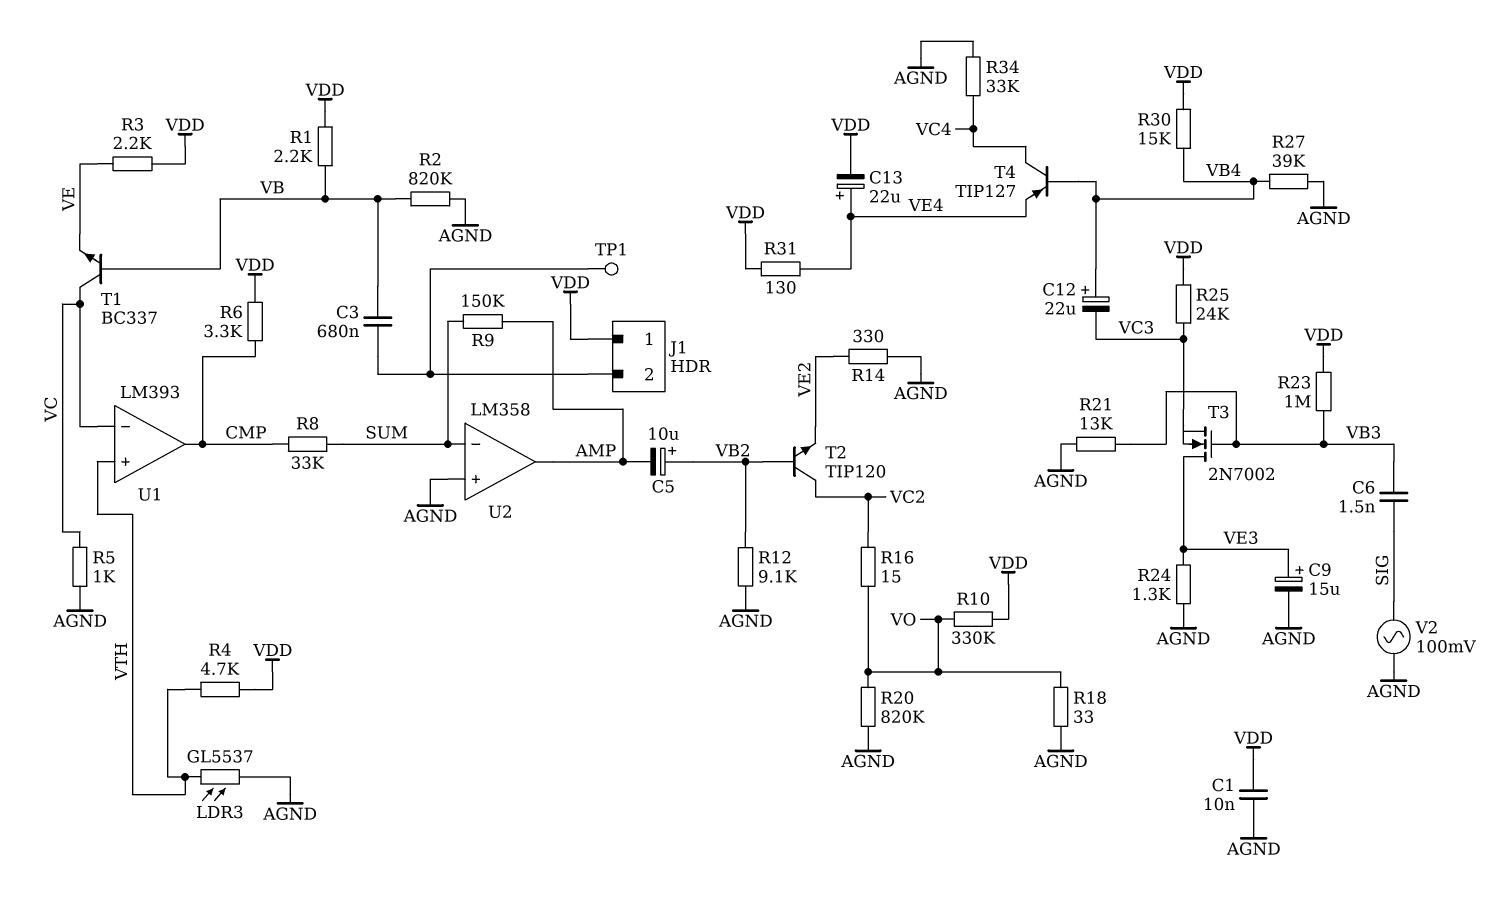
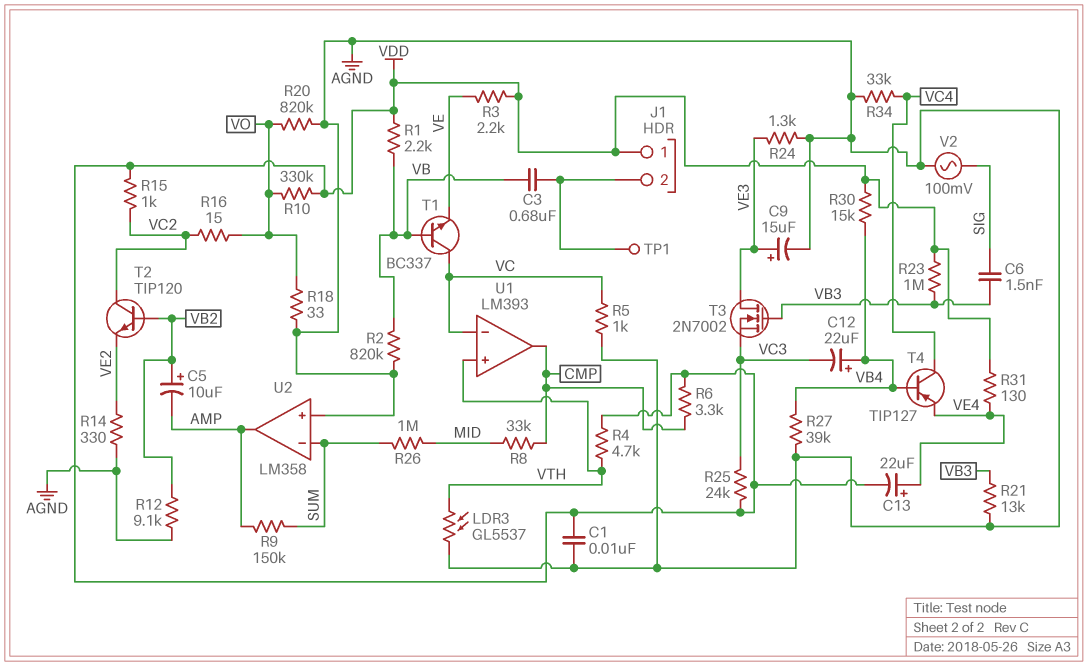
R8: 33k (CMP, SUM) -> 33k (CMP, MID)
R15: none -> 1k (VC2, VDD)
R26: none -> 1M (MID, SUM)

